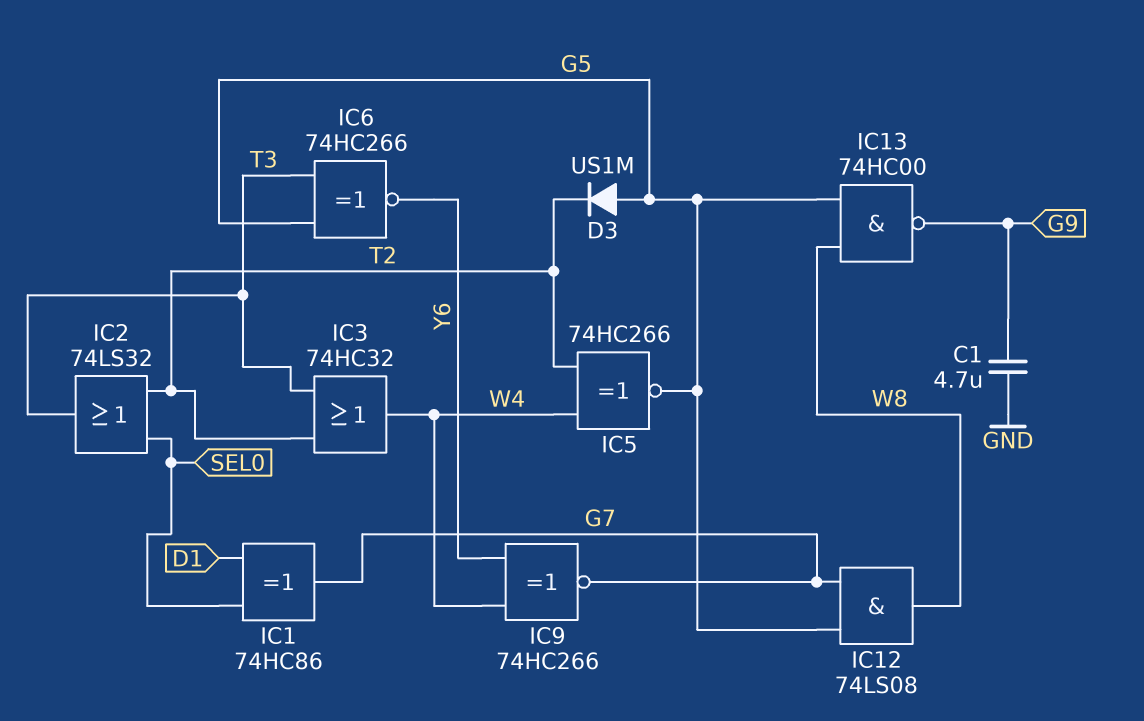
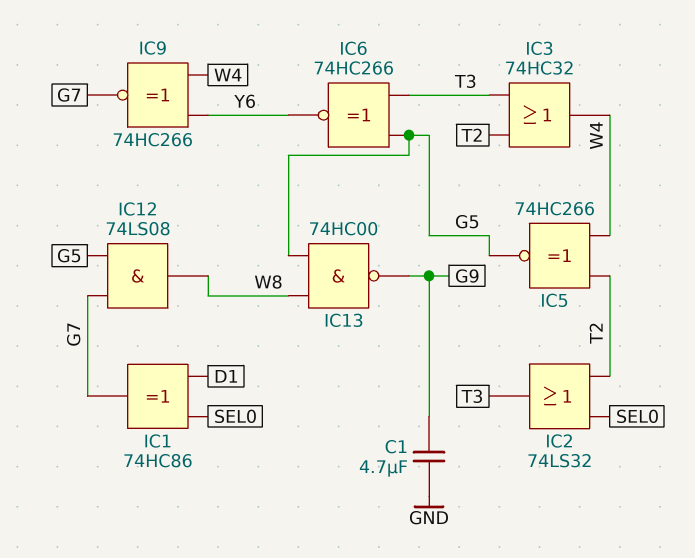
D3: diode US1M (A G5, K T2) -> none

